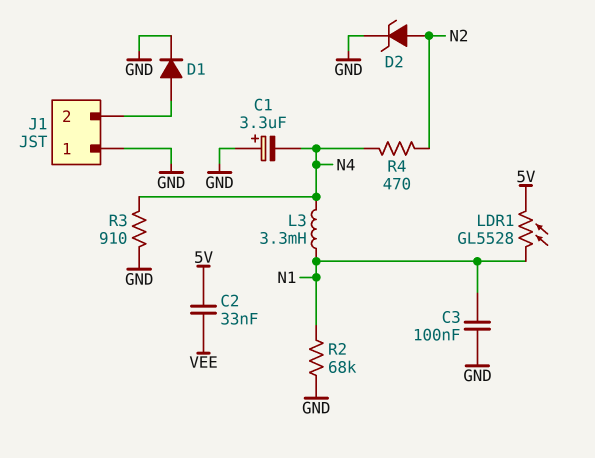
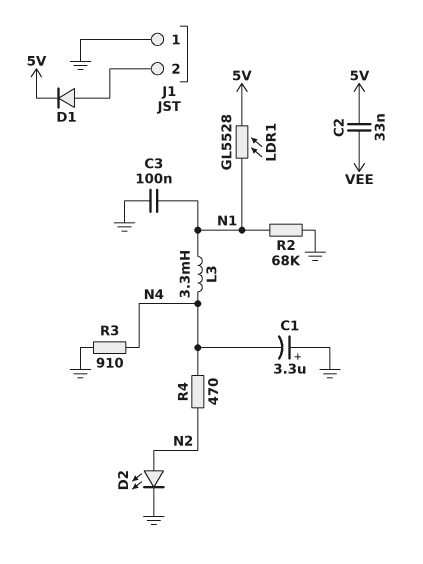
D1: diode (A J1/2, K GND) -> diode (A J1/2, K 5V)
D2: zener (A N2, K GND) -> LED (A N2, K GND)

